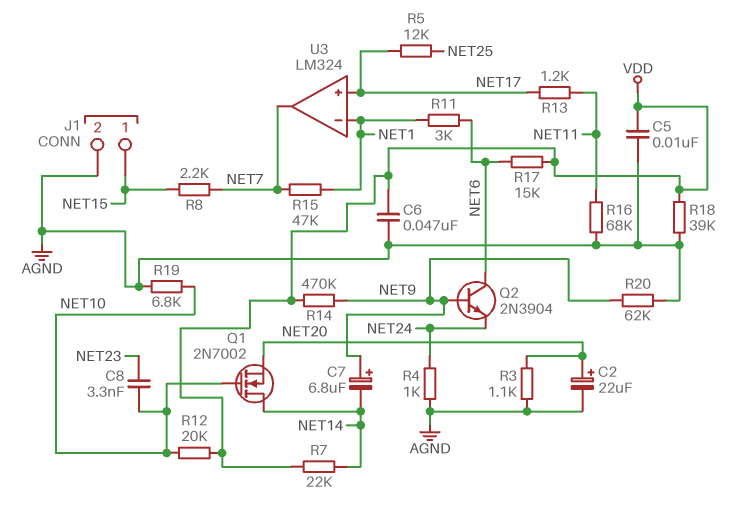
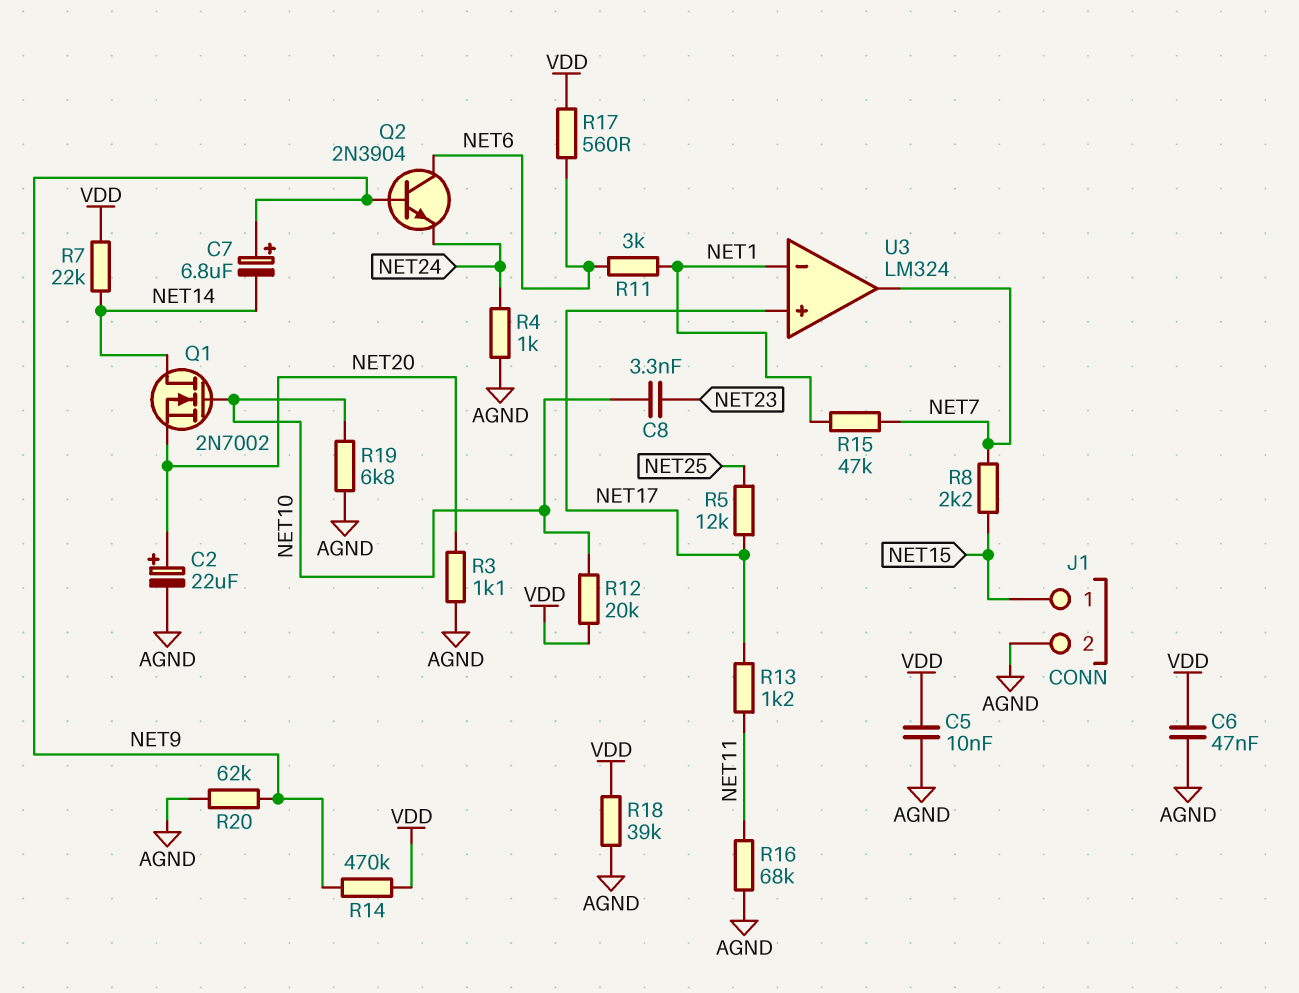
R17: 15k (NET6, VDD) -> 560 (NET6, VDD)

